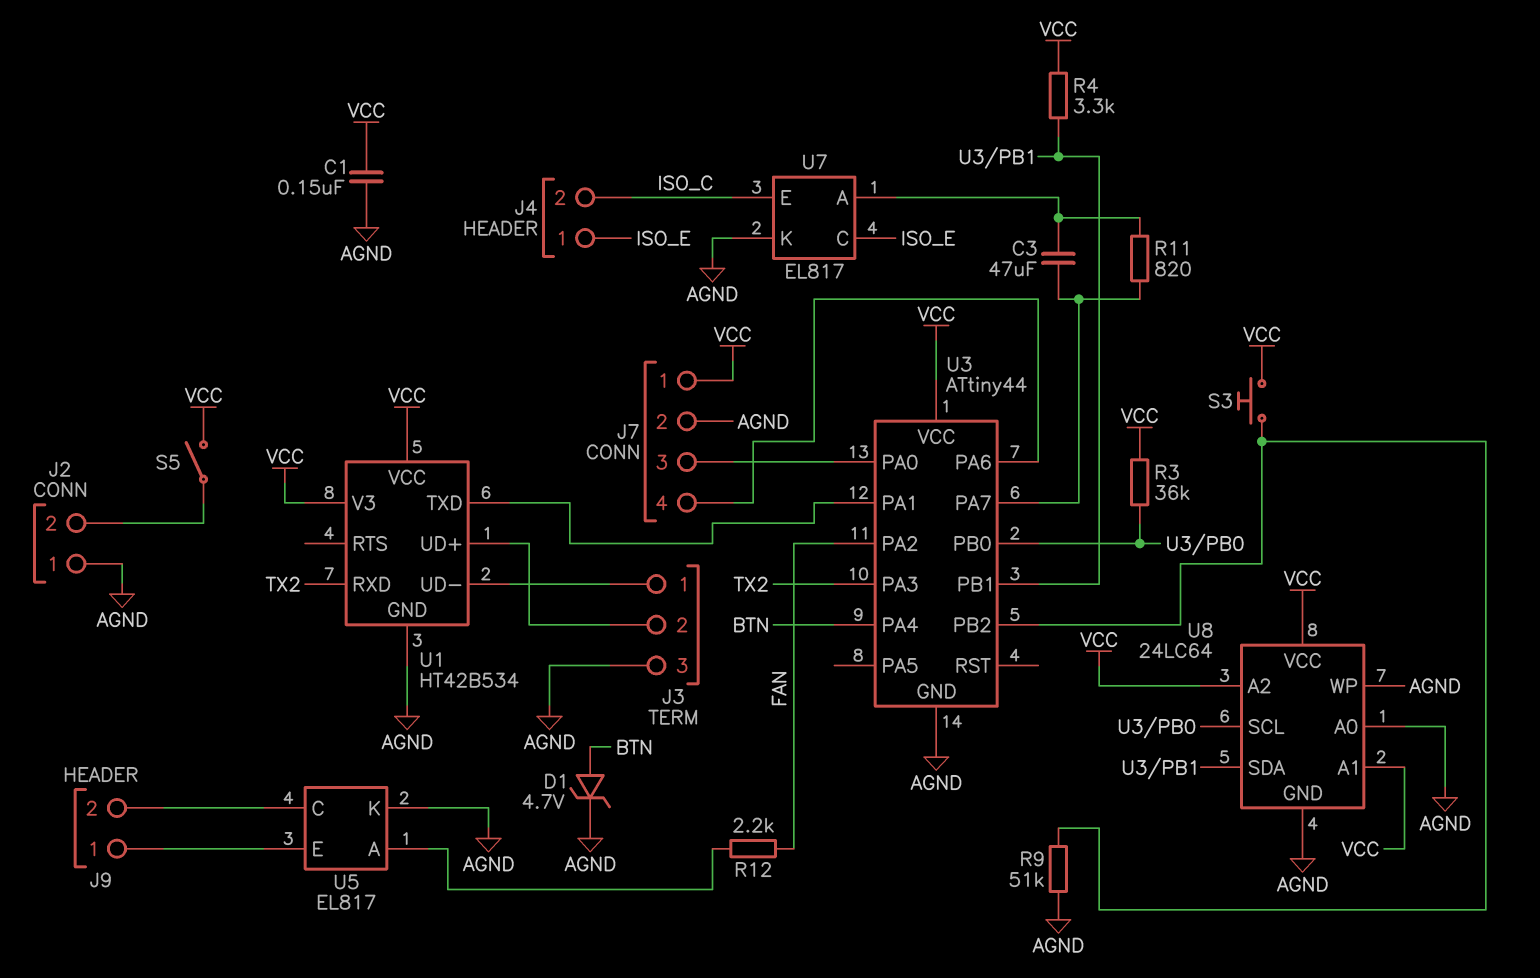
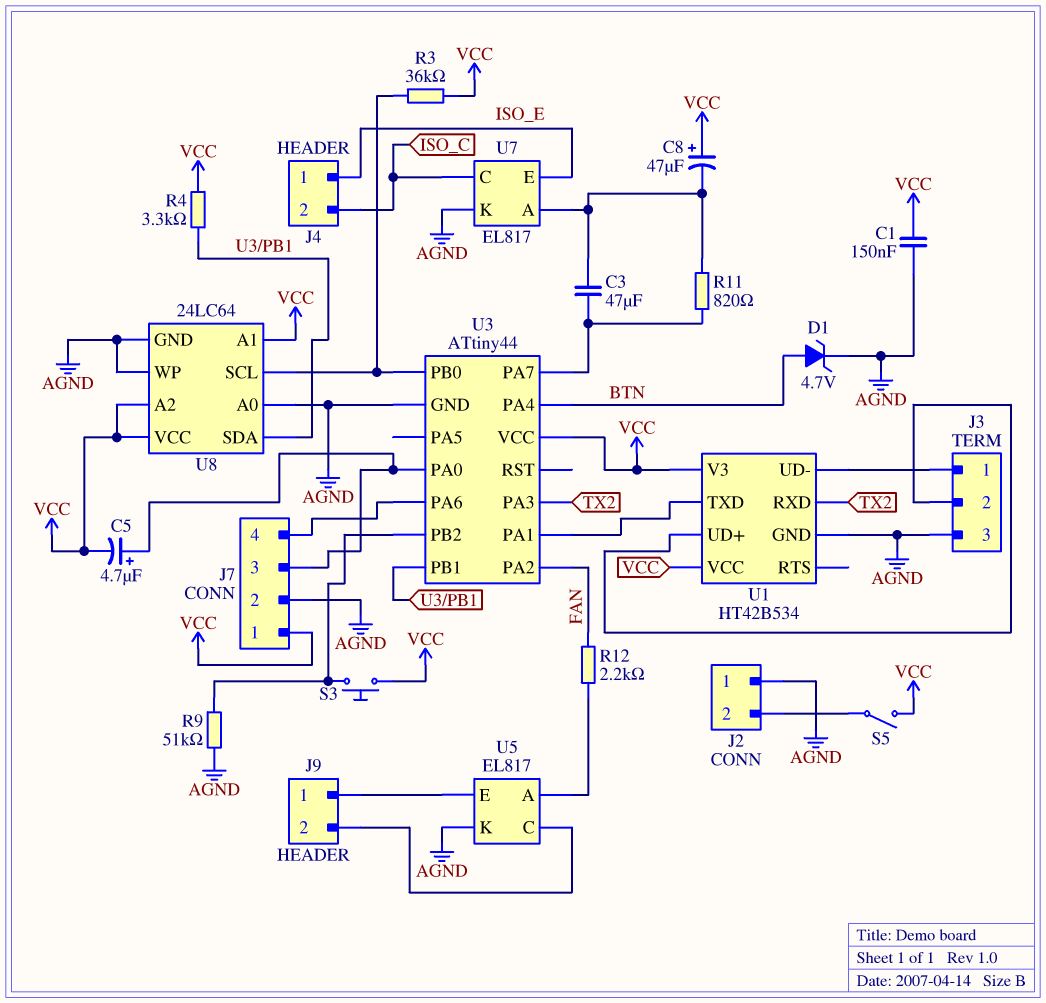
C5: none -> 4.7uF (plus J7/3, minus VCC)
C8: none -> 47uF (plus VCC, minus U7/A)
U7 pin C: ISO_E -> ISO_C
U7 pin E: ISO_C -> ISO_E

